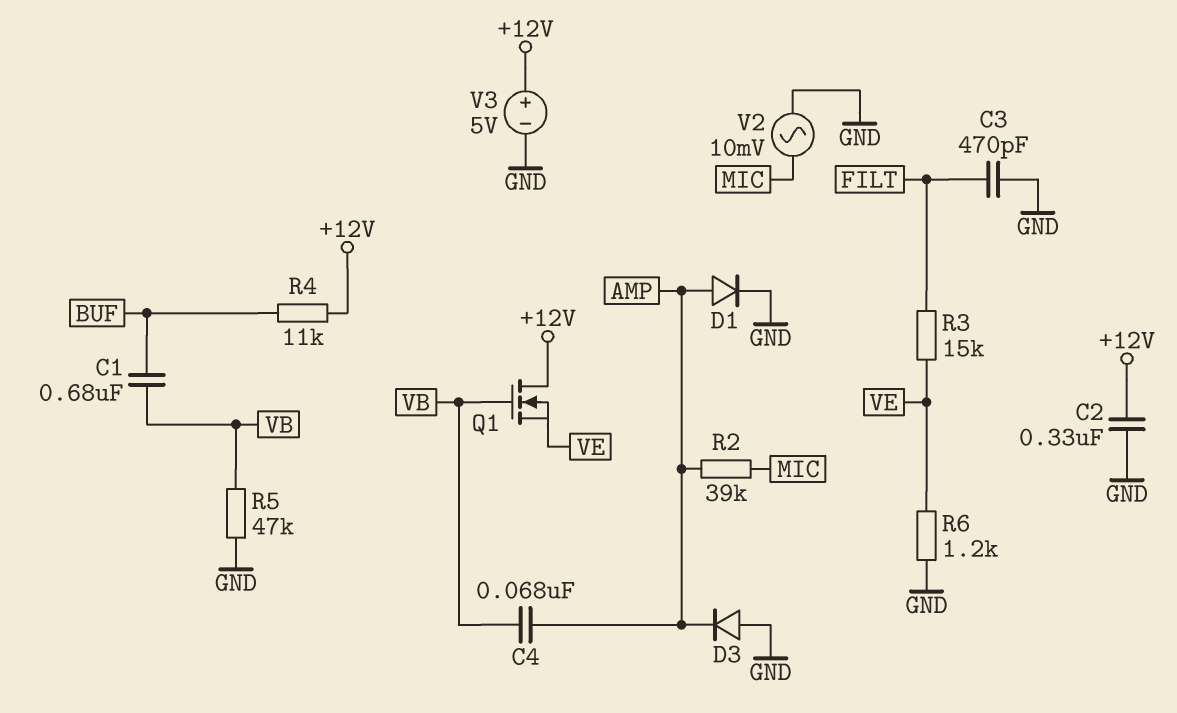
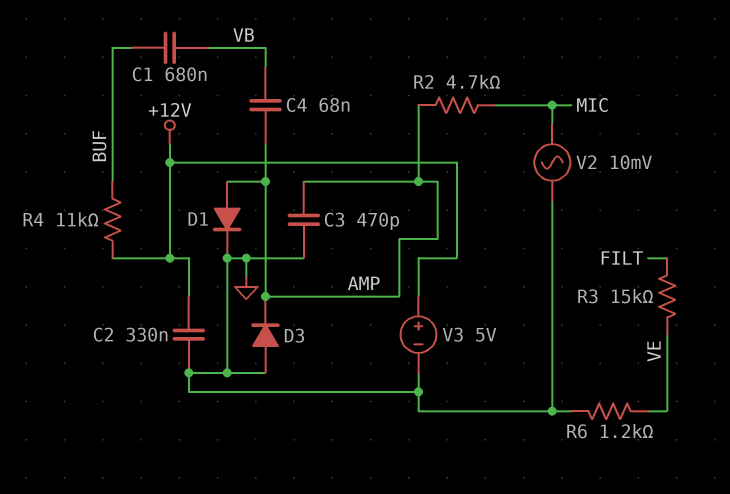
C3: 470pF (FILT, GND) -> 470pF (AMP, GND)
Q1: NMOS (G VB, D +12V, S VE) -> none
R2: 39k (AMP, MIC) -> 4.7k (AMP, MIC)
R5: 47k (GND, VB) -> none

